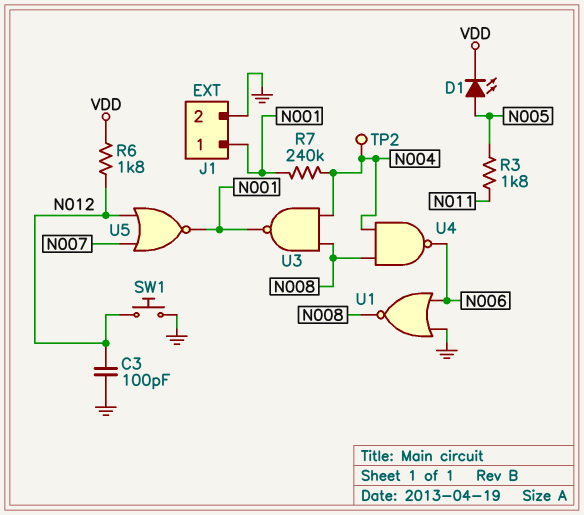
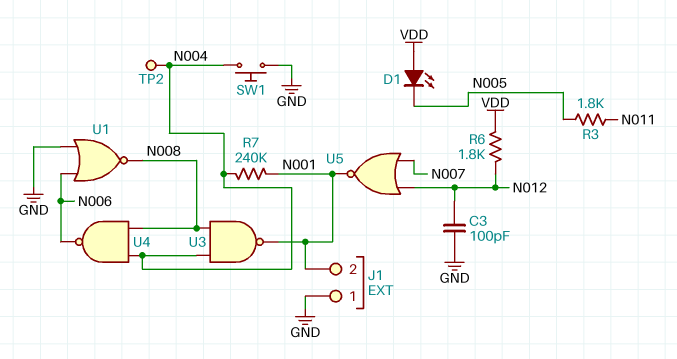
D1: LED (A N005, K VDD) -> LED (A VDD, K N005)
J1 pin 1: N001 -> GND
J1 pin 2: GND -> N001
SW1: button (GND, N012) -> button (GND, N004)

